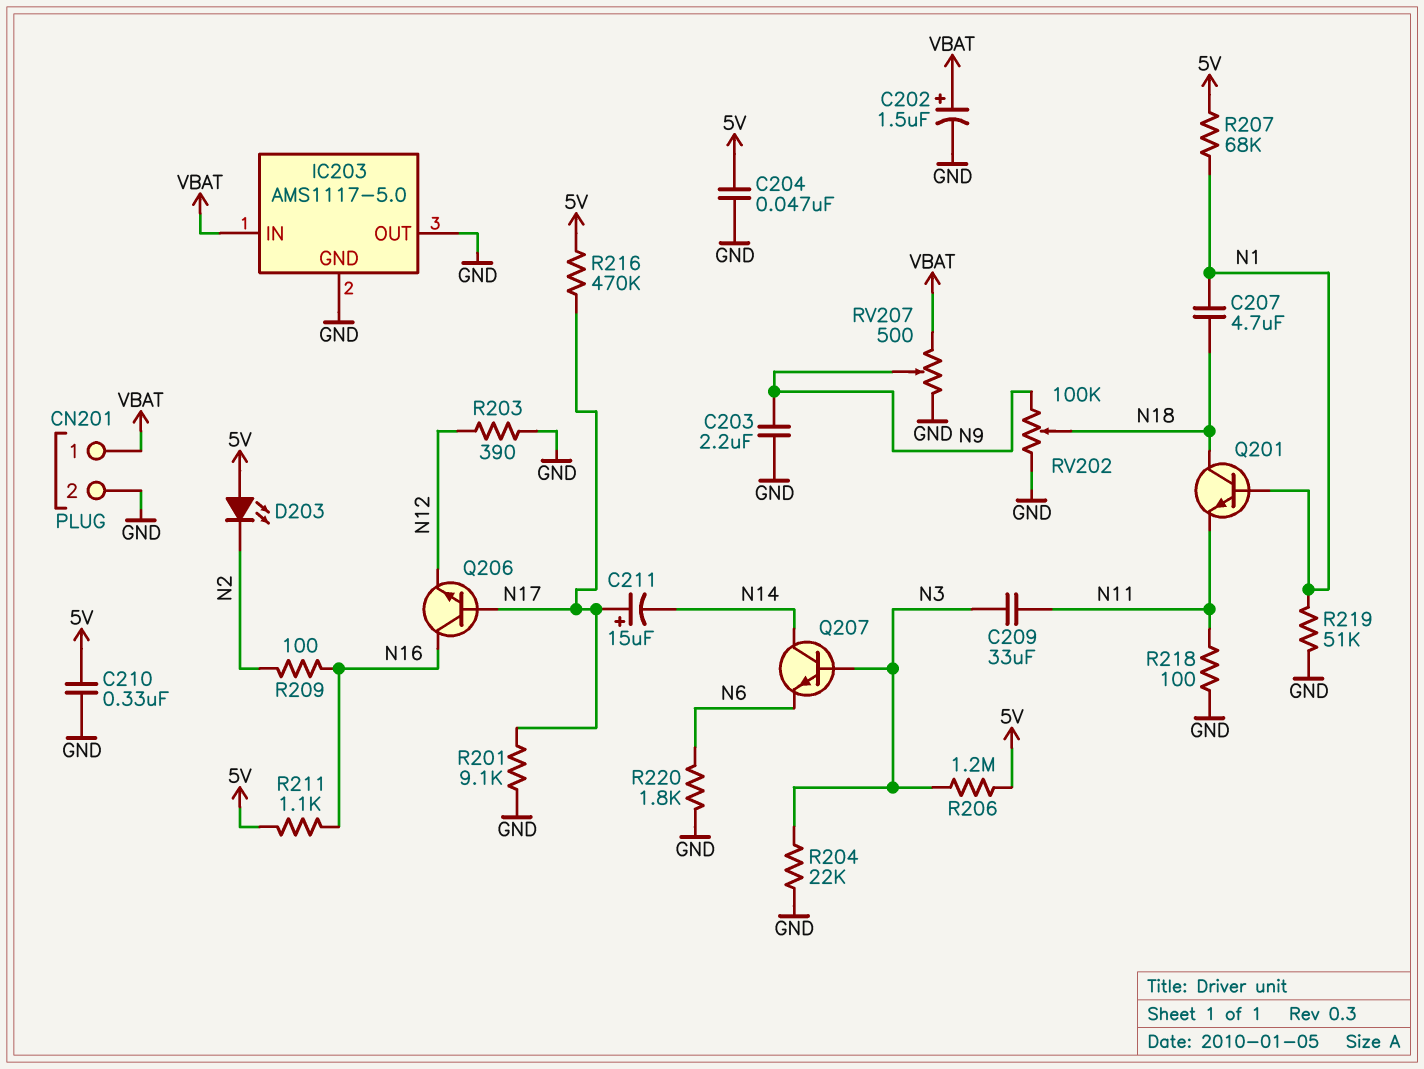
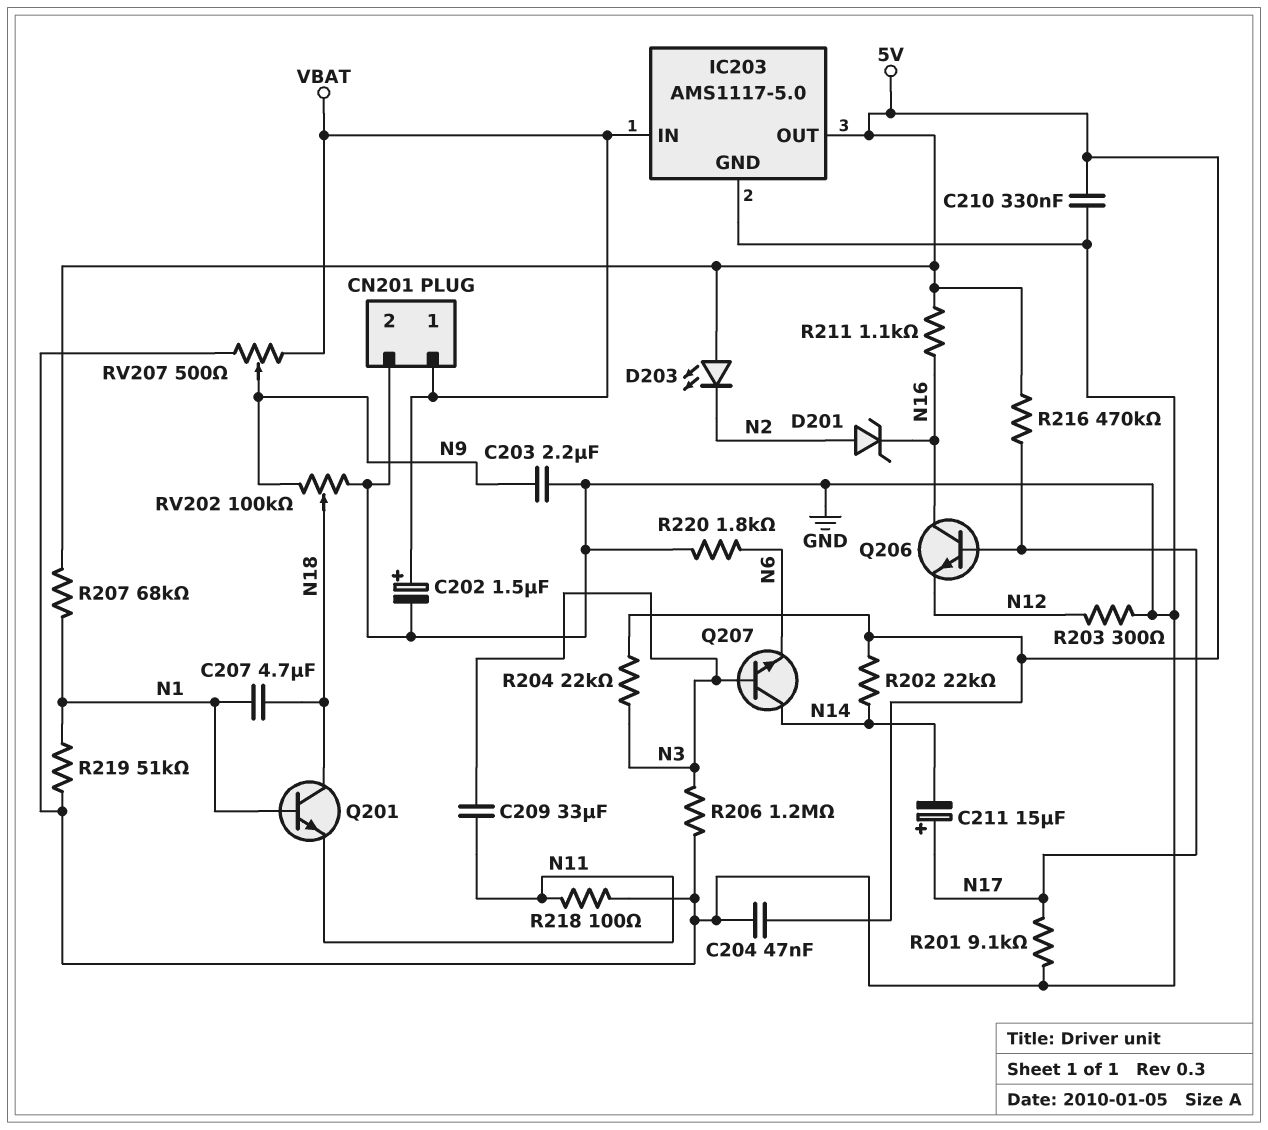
D201: none -> zener (A N2, K N16)
IC203 pin OUT: GND -> 5V
R202: none -> 22k (5V, N14)
R203: 390 (GND, N12) -> 300 (GND, N12)
R204: 22k (GND, N3) -> 22k (5V, N3)
R206: 1.2M (5V, N3) -> 1.2M (GND, N3)
R209: 100 (N2, N16) -> none

